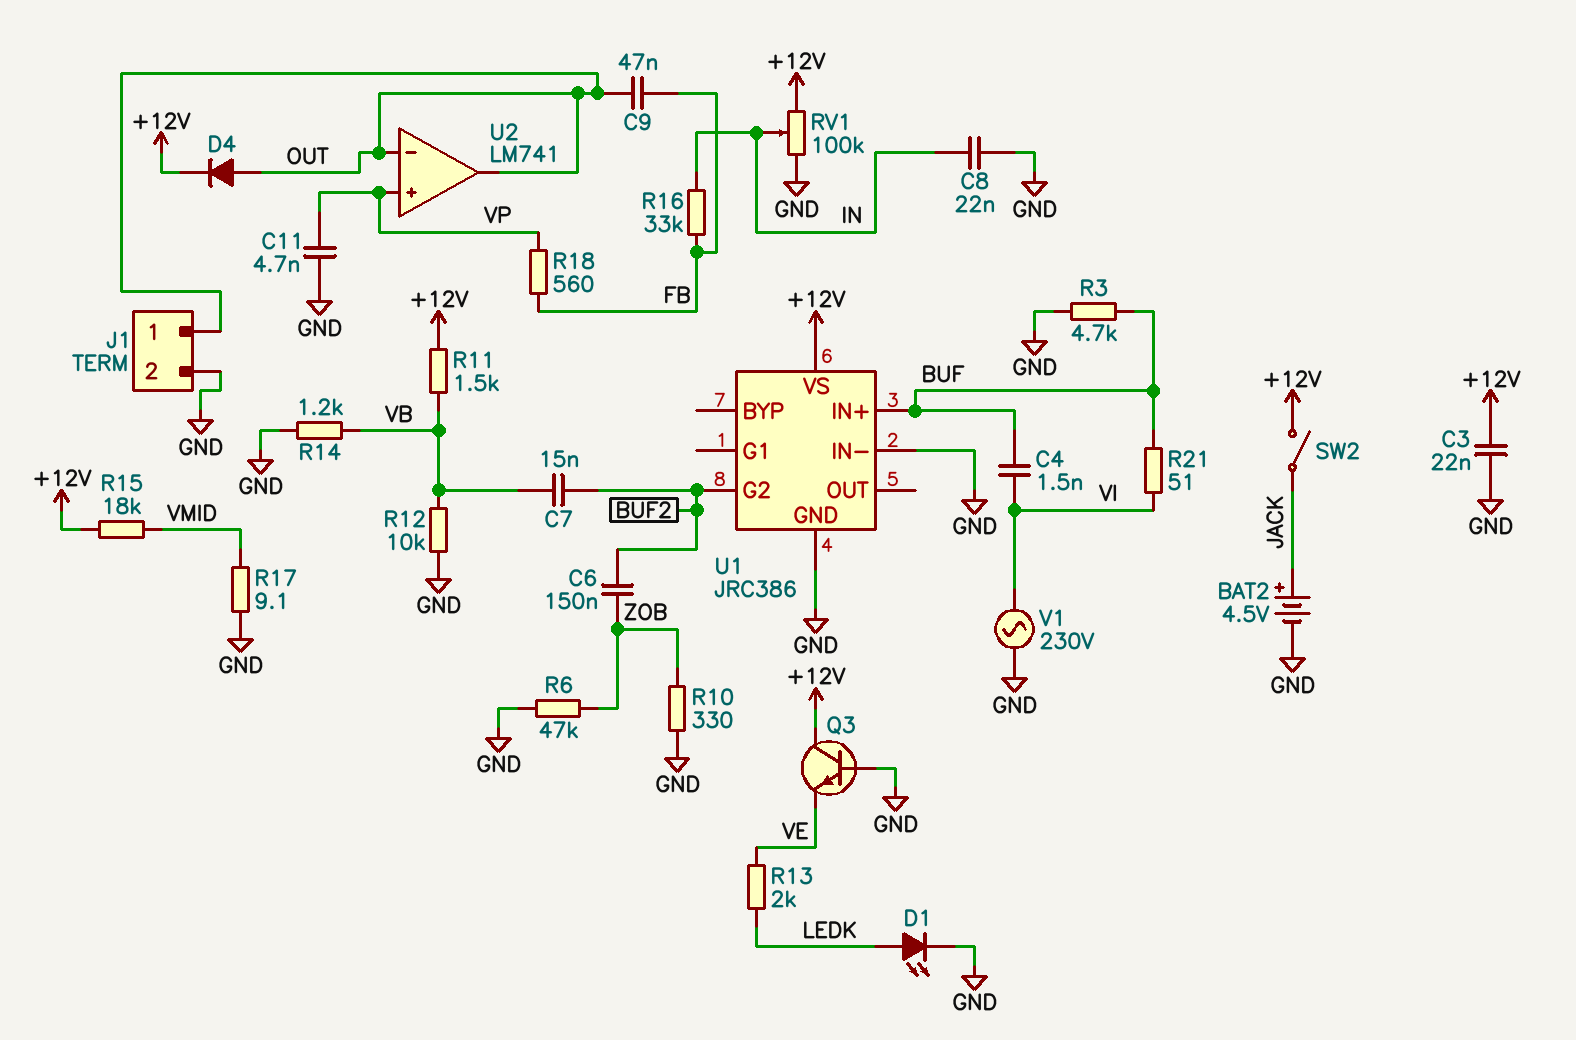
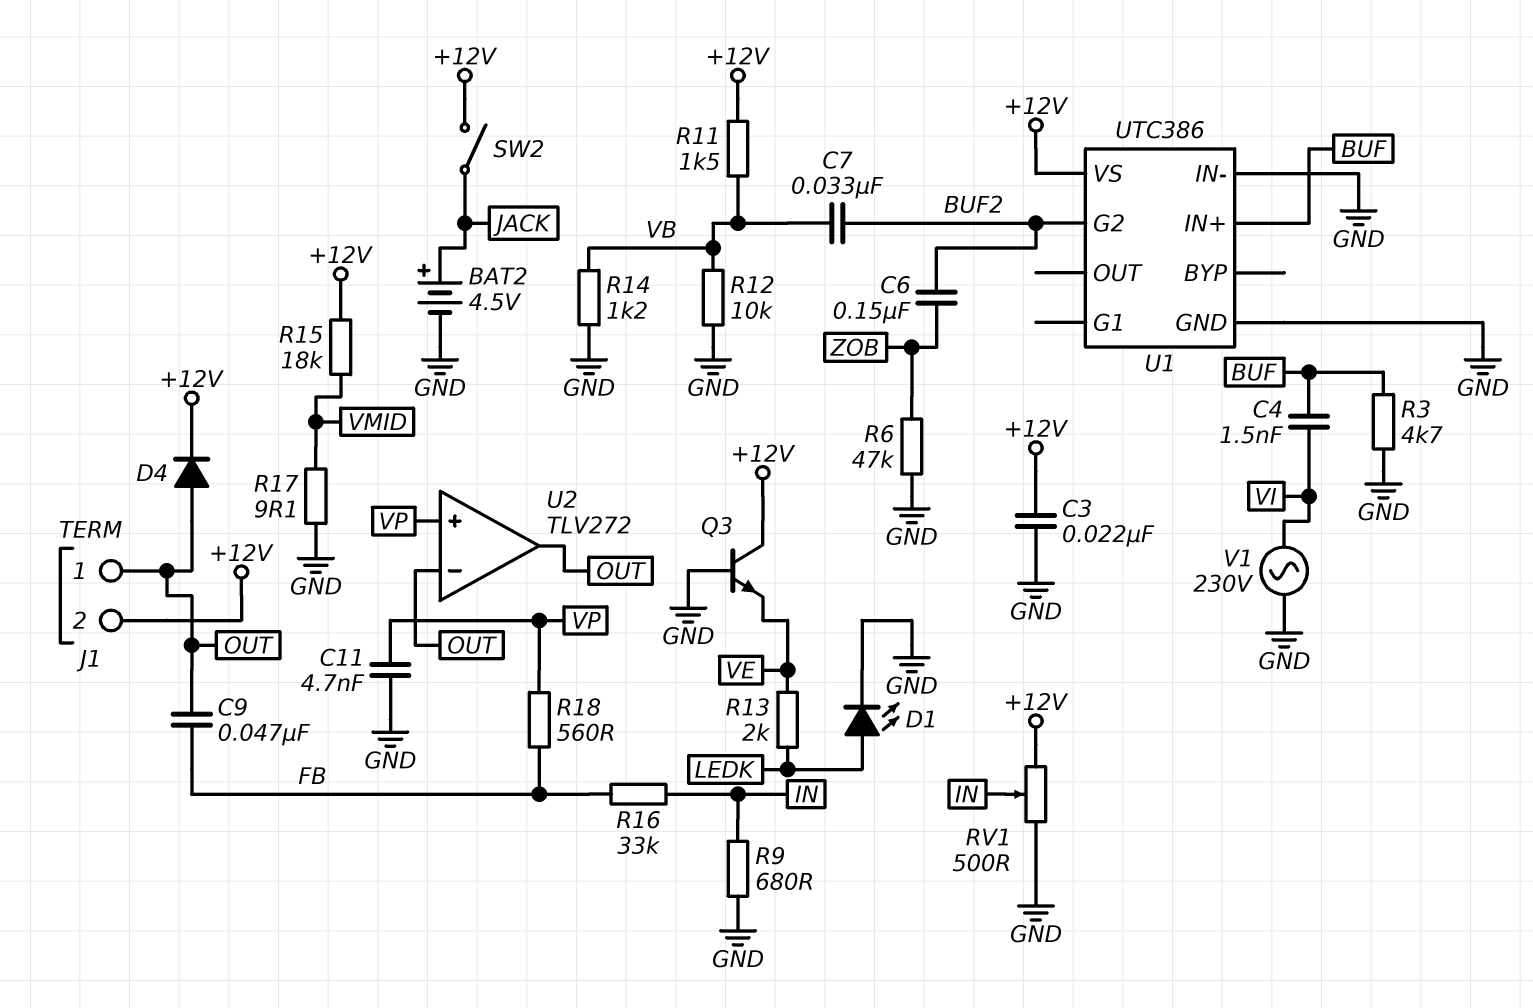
C7: 15nF (BUF2, VB) -> 33nF (BUF2, VB)
C8: 22nF (GND, IN) -> none
J1 pin 2: GND -> +12V
R9: none -> 680 (GND, IN)
R10: 330 (GND, ZOB) -> none
R21: 51 (BUF, VI) -> none
RV1: 100k (+12V, GND, wiper IN) -> 500 (+12V, GND, wiper IN)
U1: JRC386 -> UTC386
U2: LM741 -> TLV272

